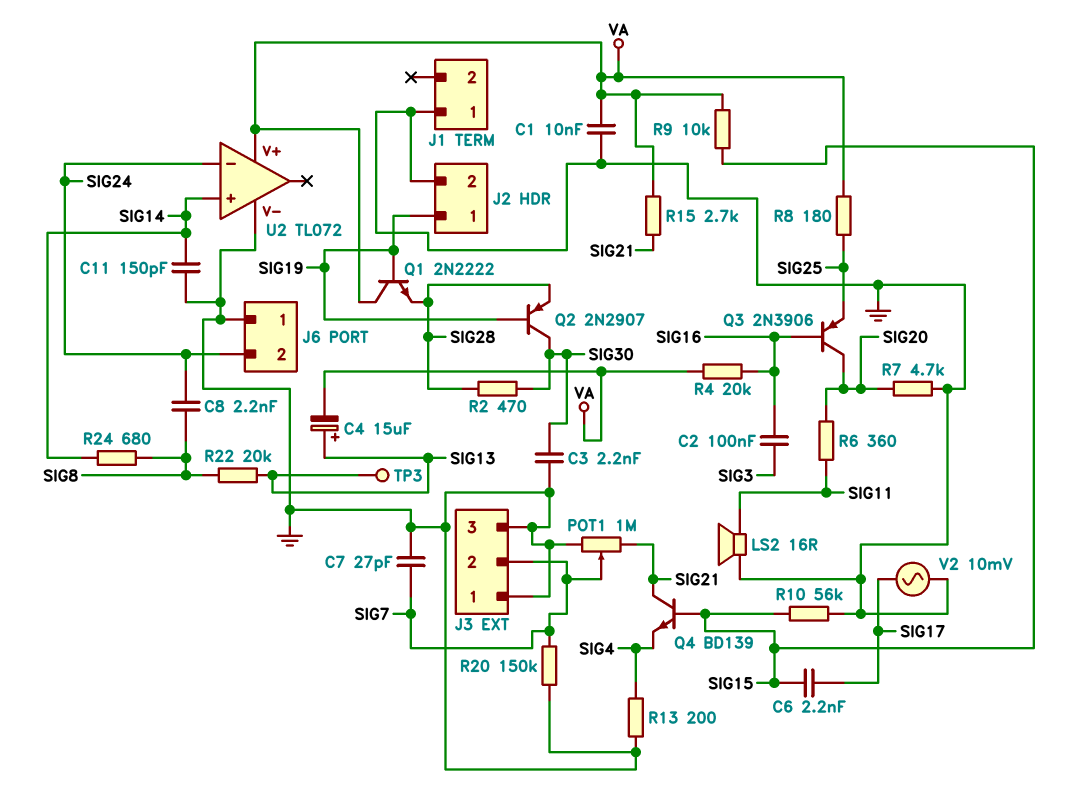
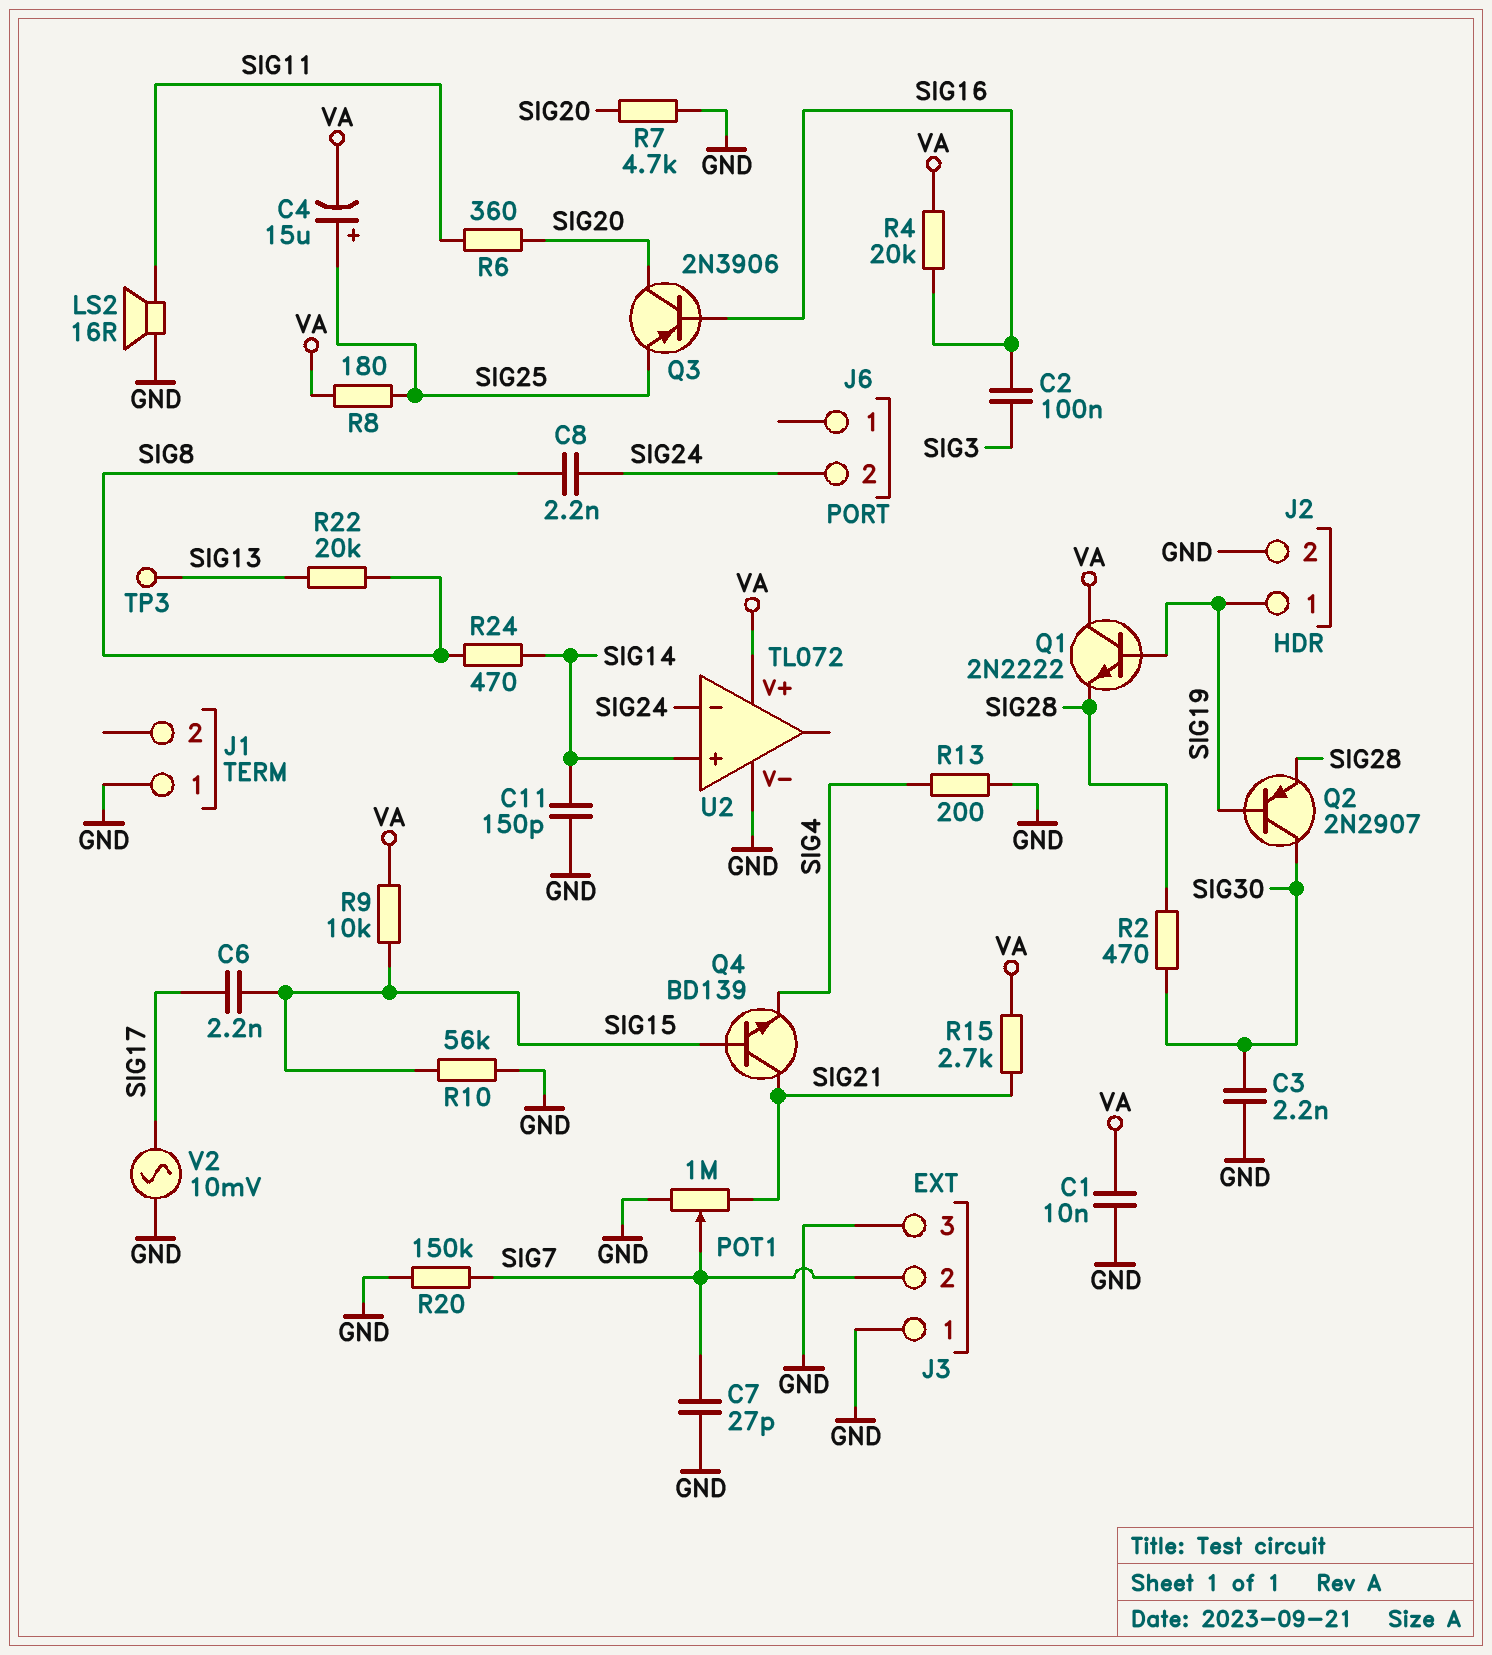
C4: 15uF (plus SIG13, minus VA) -> 15uF (plus SIG25, minus VA)
J6 pin 1: GND -> none
R24: 680 (SIG8, SIG14) -> 470 (SIG8, SIG14)

